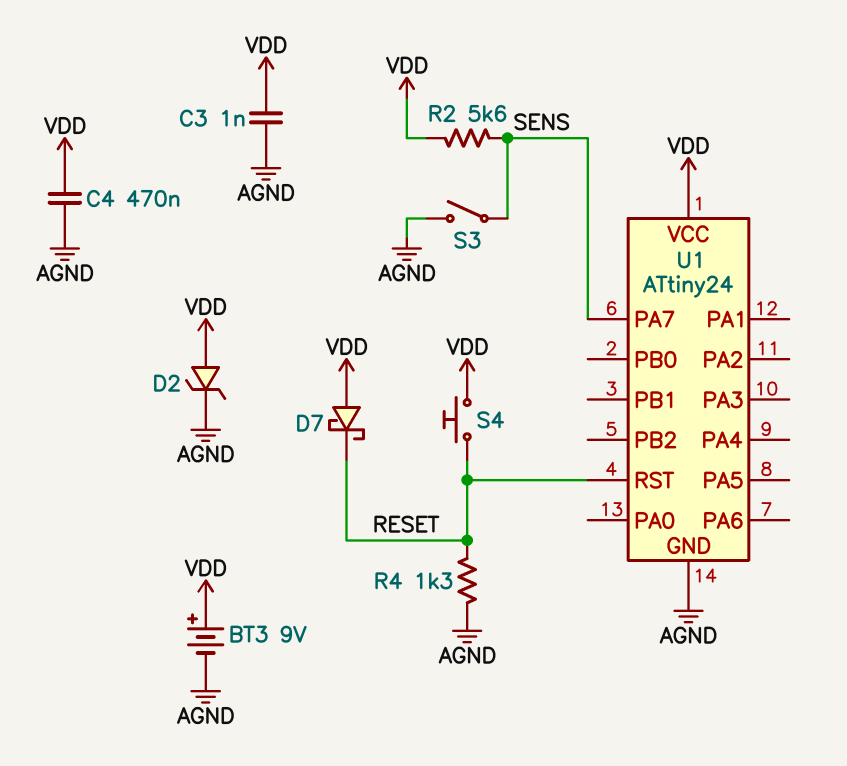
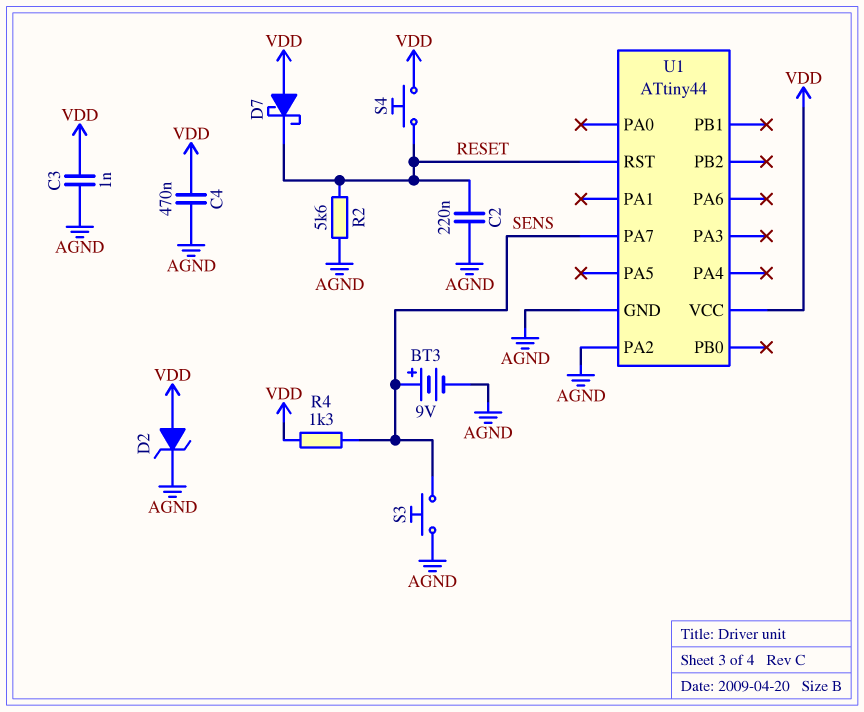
BT3: 9V (plus VDD, minus AGND) -> 9V (plus SENS, minus AGND)
C2: none -> 220nF (AGND, RESET)
R2: 5.6k (SENS, VDD) -> 5.6k (AGND, RESET)
R4: 1.3k (AGND, RESET) -> 1.3k (SENS, VDD)
S3: switch (AGND, SENS) -> button (AGND, SENS)
U1: ATtiny24 -> ATtiny44
U1 pin PA2: none -> AGND

